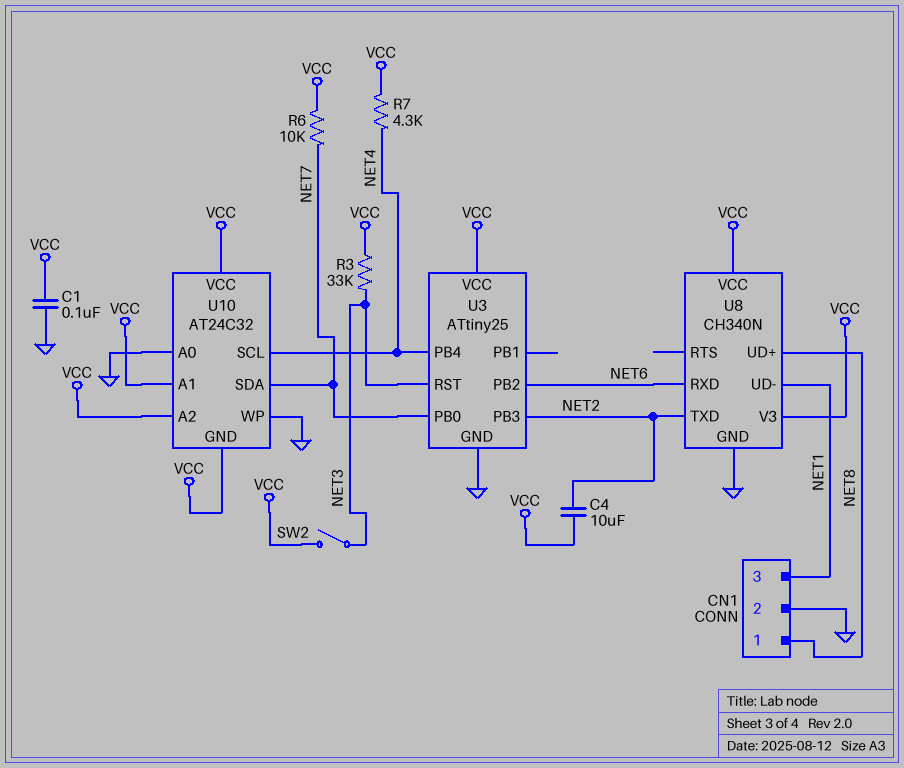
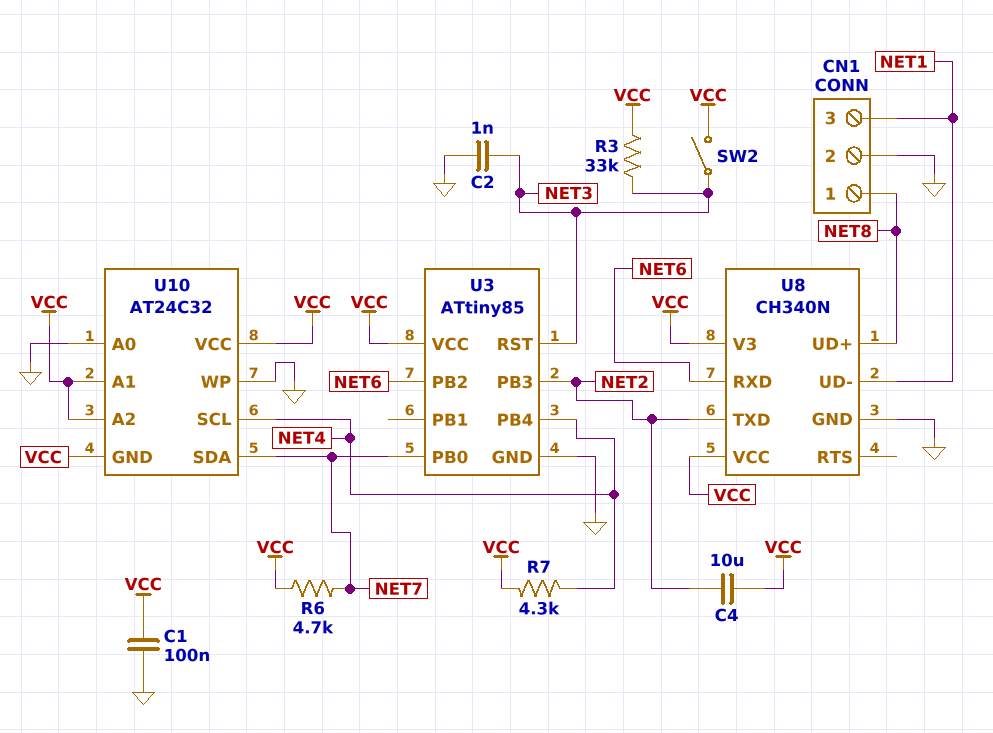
C2: none -> 1nF (GND, NET3)
R6: 10k (NET7, VCC) -> 4.7k (NET7, VCC)
U3: ATtiny25 -> ATtiny85

